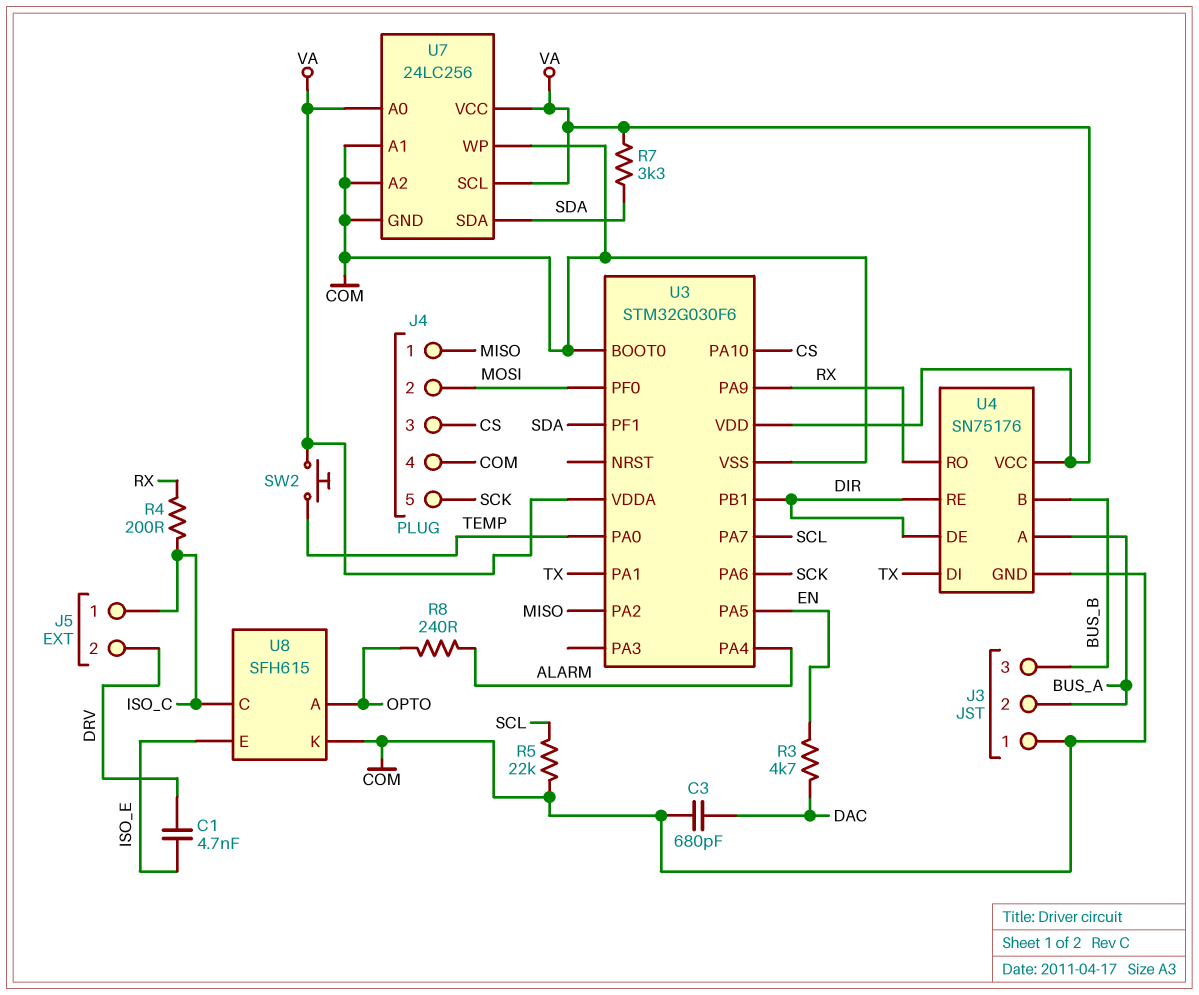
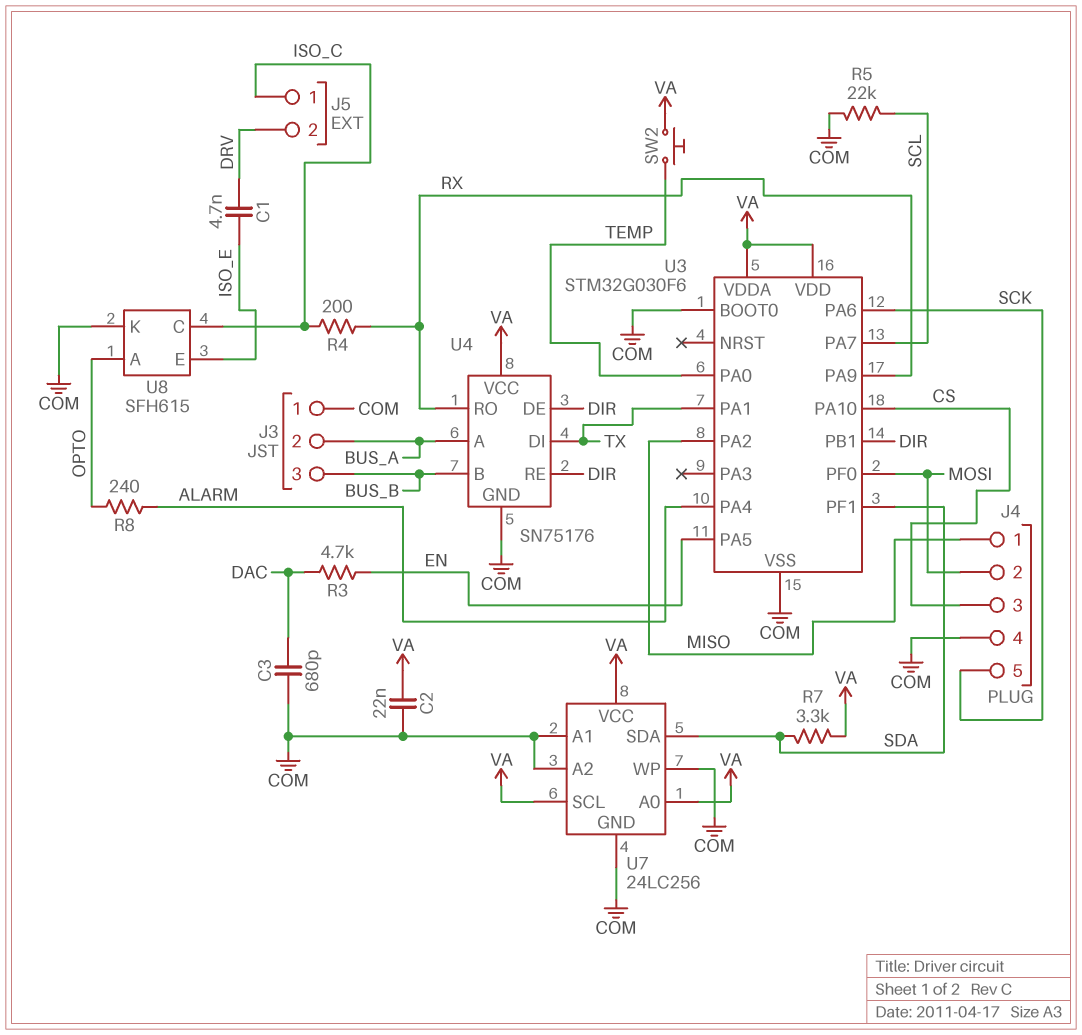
C2: none -> 22nF (COM, VA)

